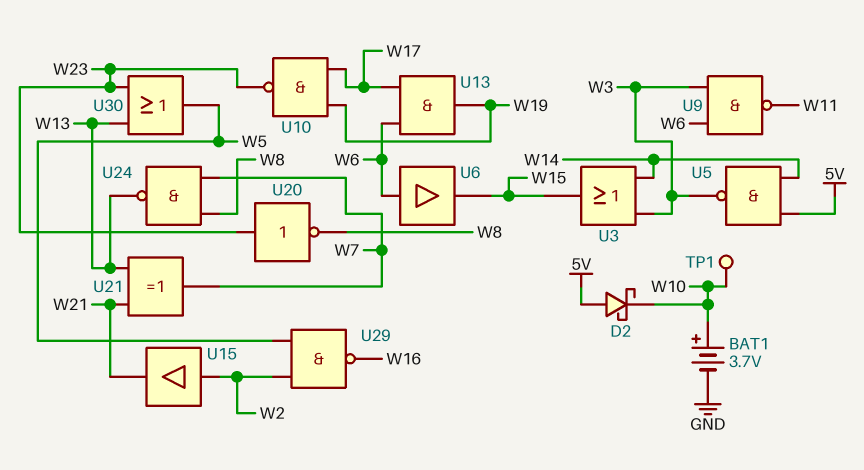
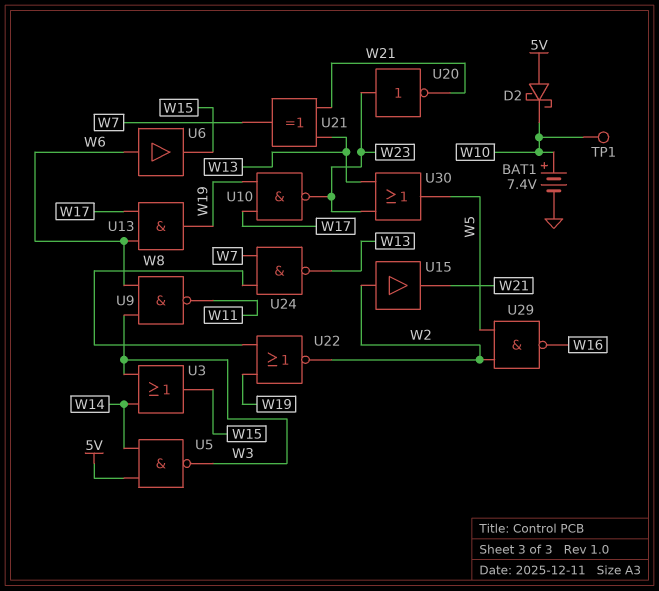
BAT1: 3.7V (plus W10, minus GND) -> 7.4V (plus W10, minus GND)
U20: NOT (in W23, out W8) -> NOT (in W23, out W21)
U22: none -> NOR (in W8, in W19, out W2)

